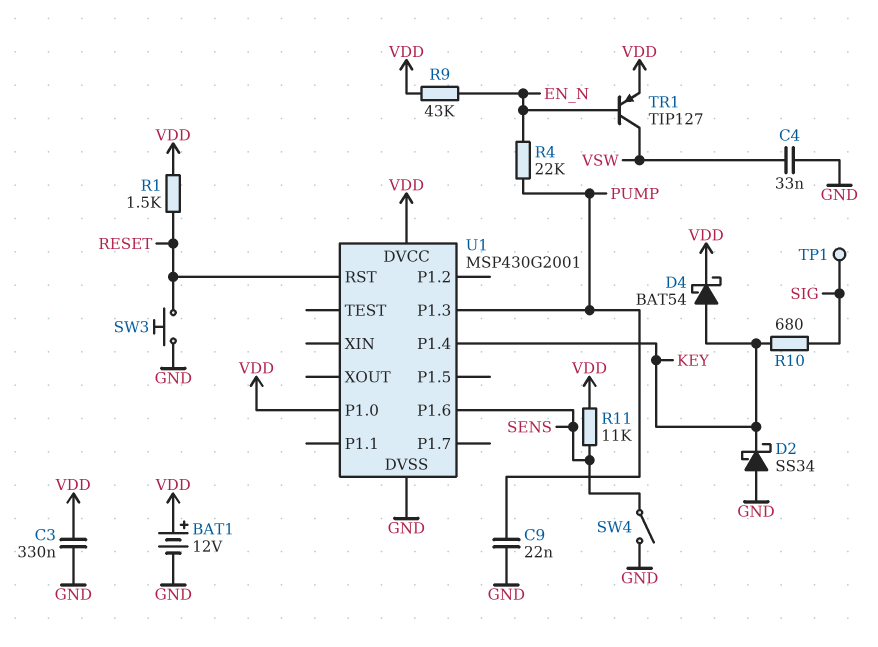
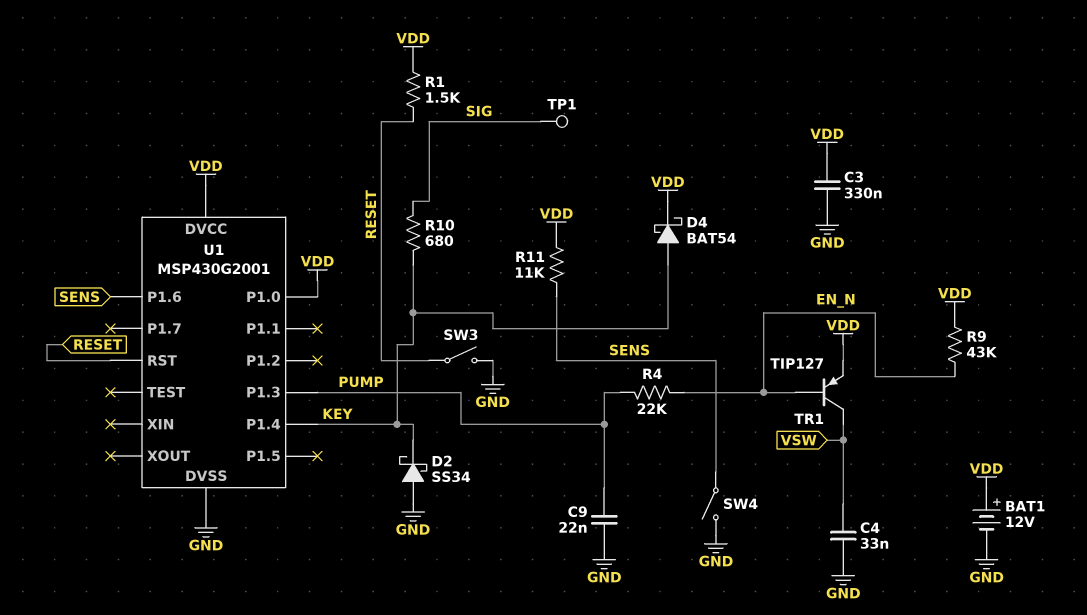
SW3: button (GND, RESET) -> switch (GND, RESET)

